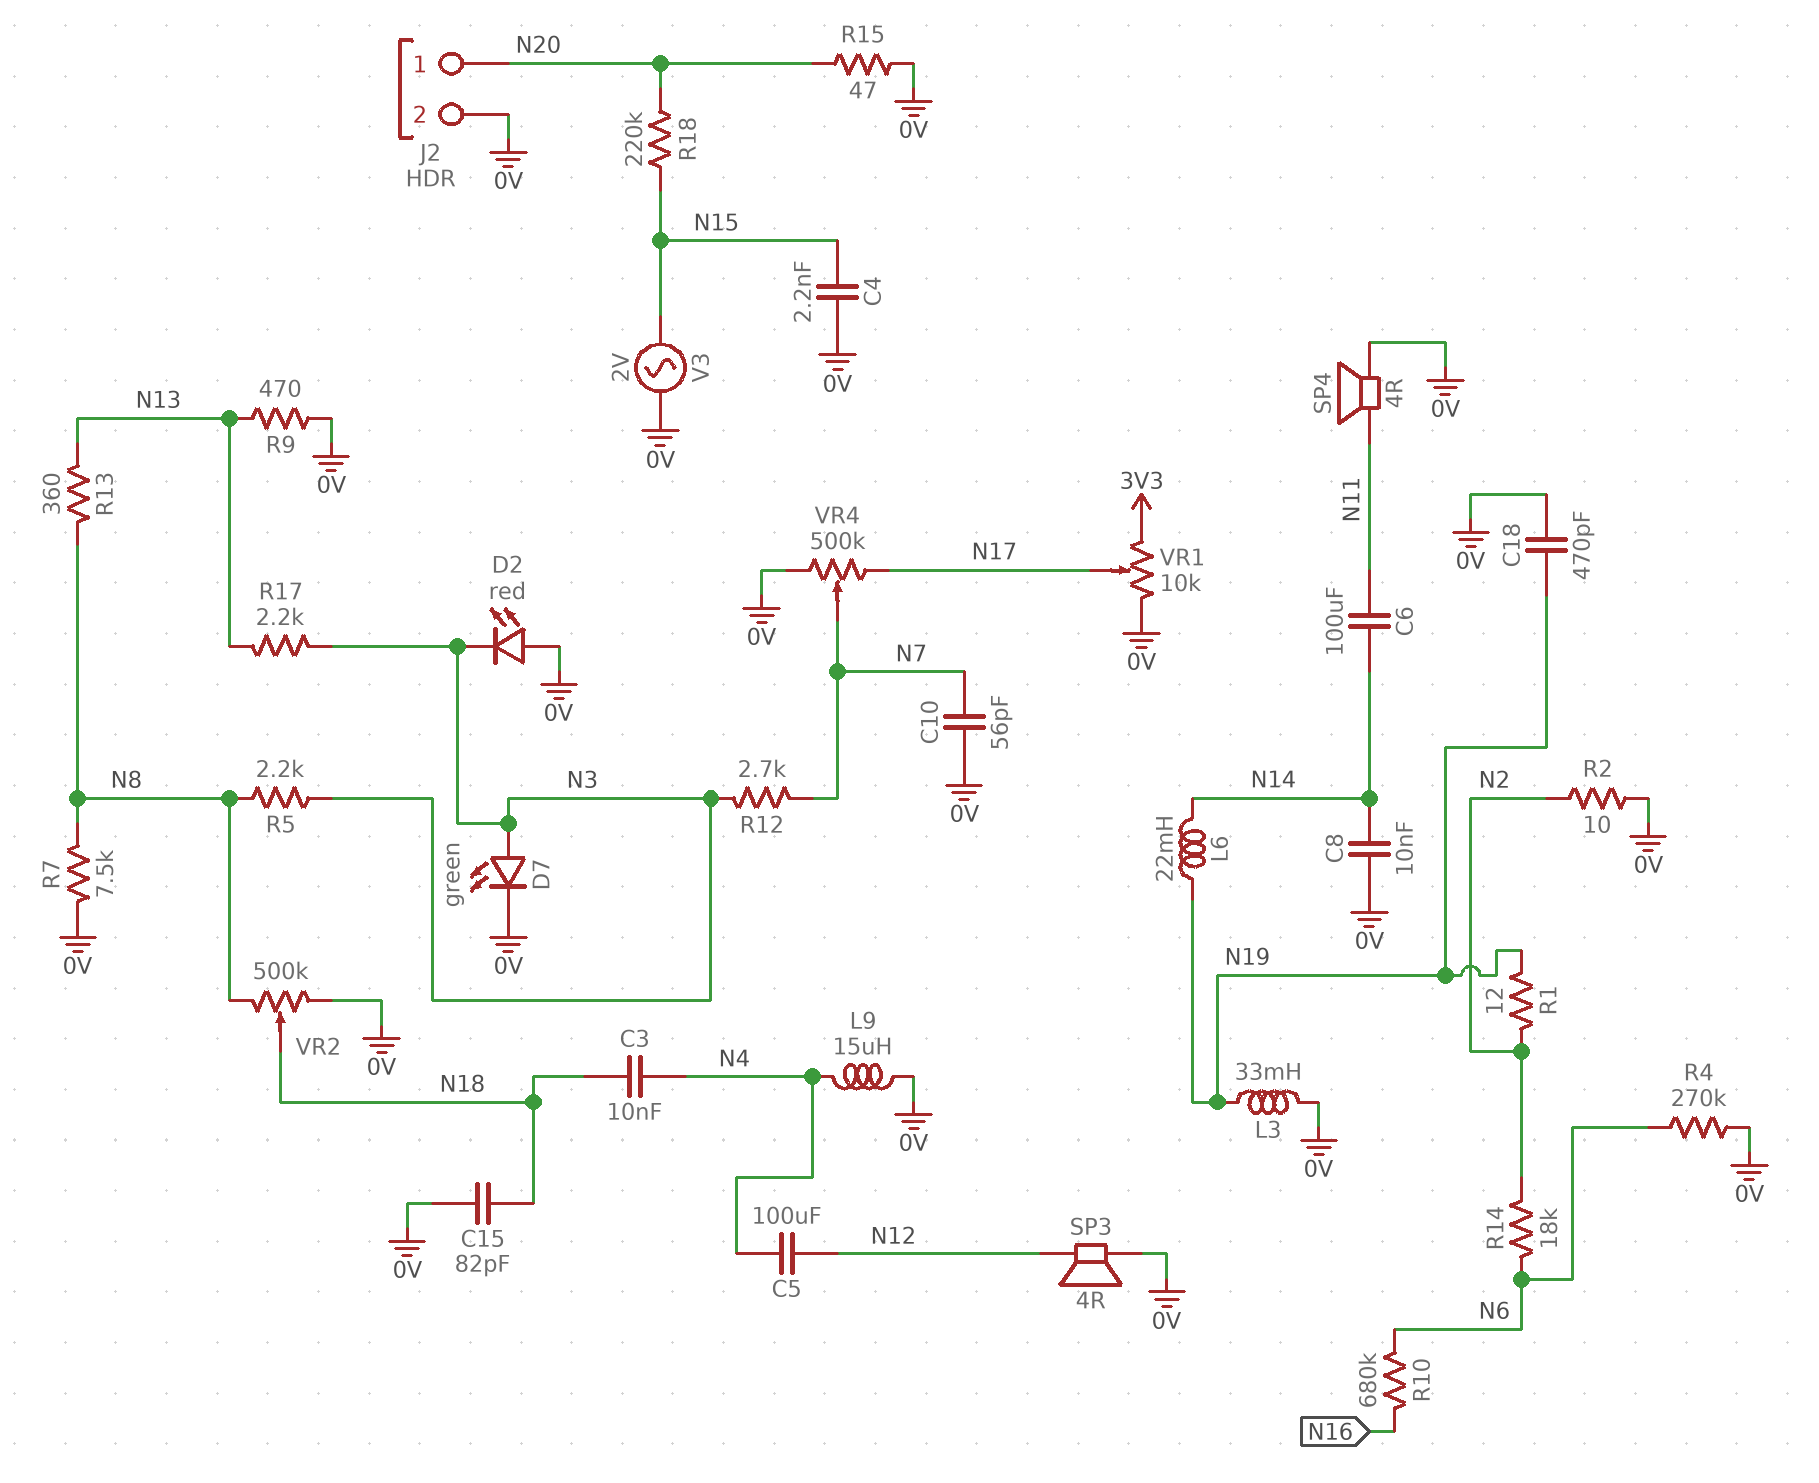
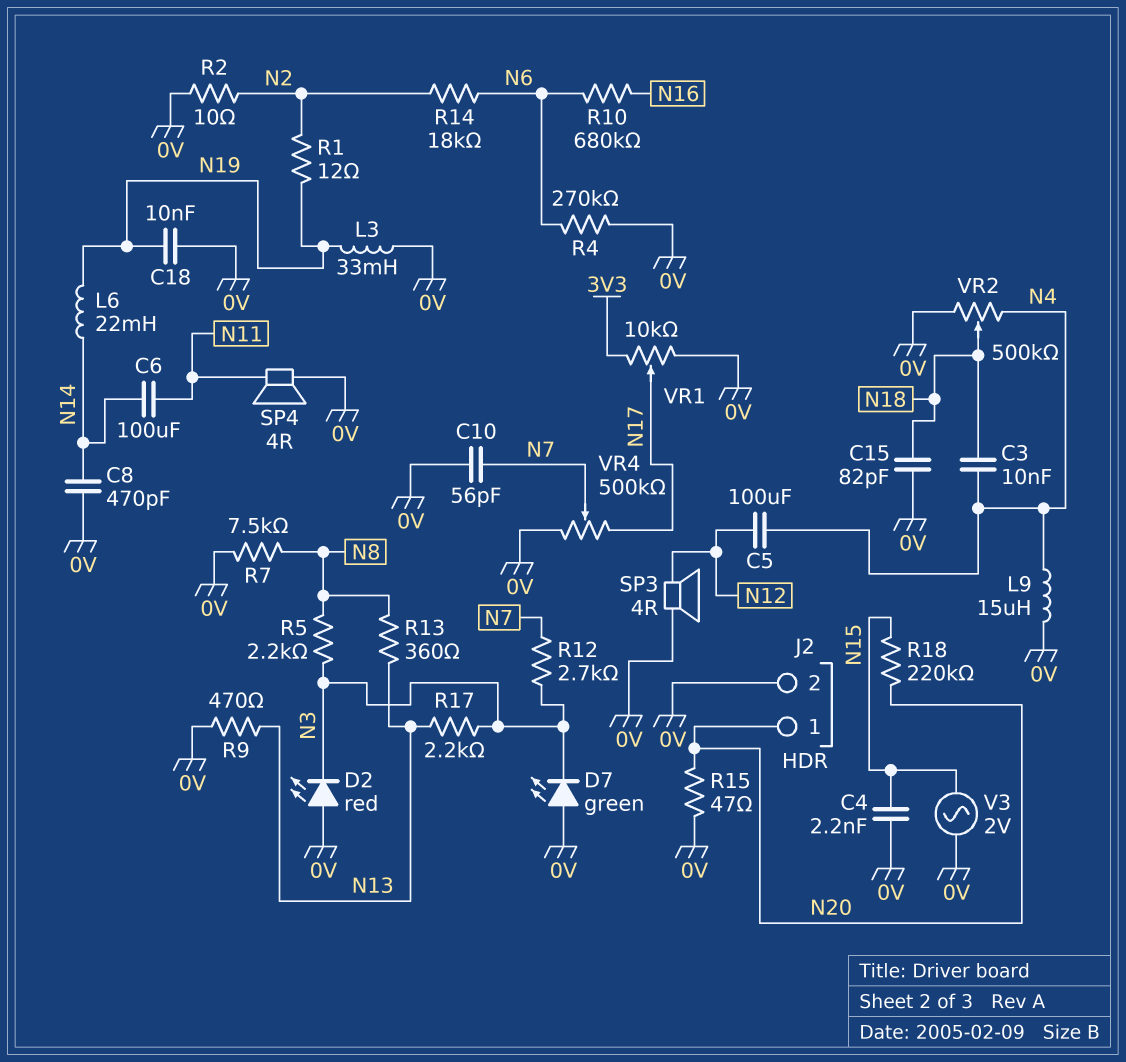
C8: 10nF (0V, N14) -> 470pF (0V, N14)
C18: 470pF (0V, N19) -> 10nF (0V, N19)
D7: LED green (A N3, K 0V) -> LED green (A 0V, K N3)
VR2: 500k (0V, N8, wiper N18) -> 500k (0V, N4, wiper N18)

